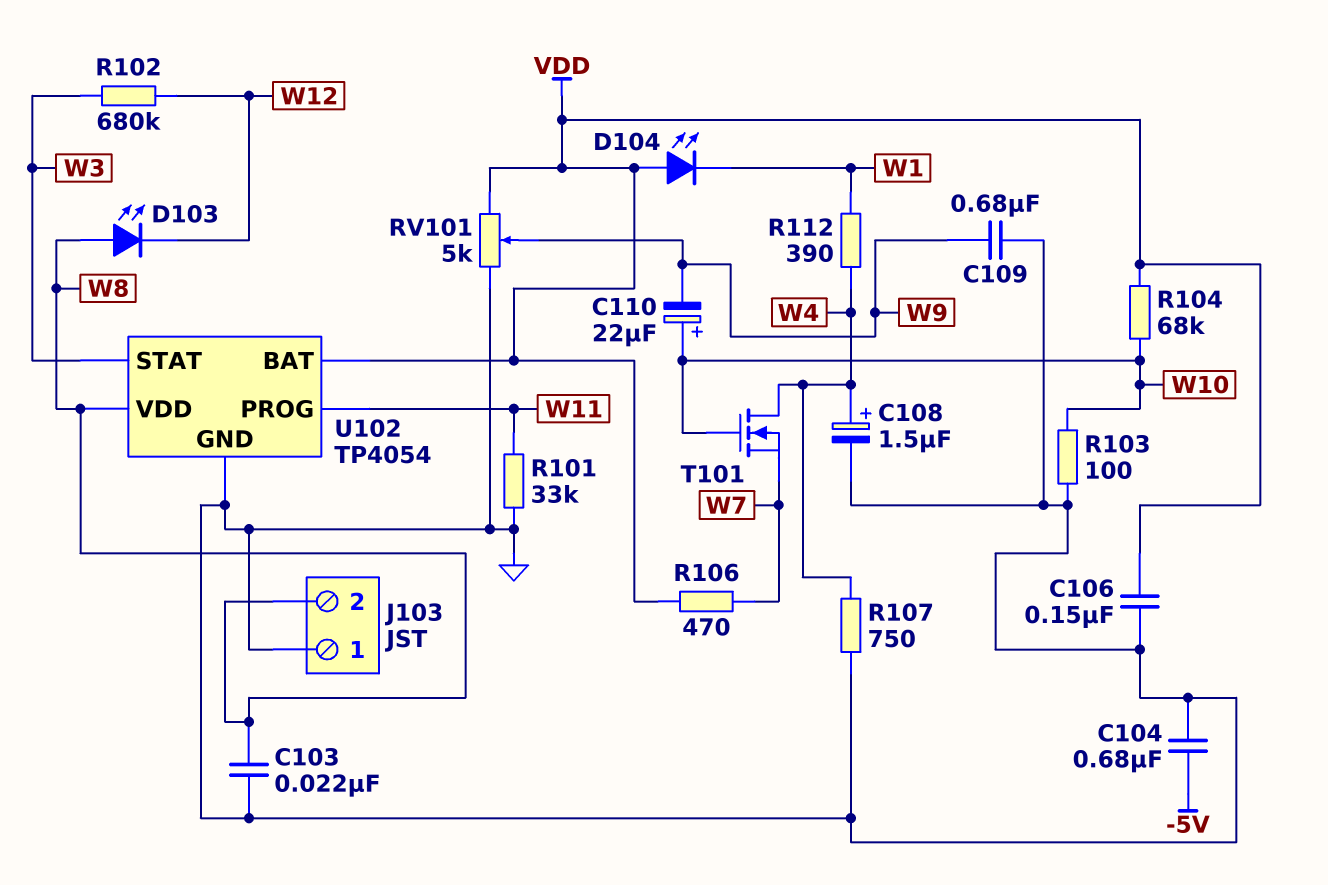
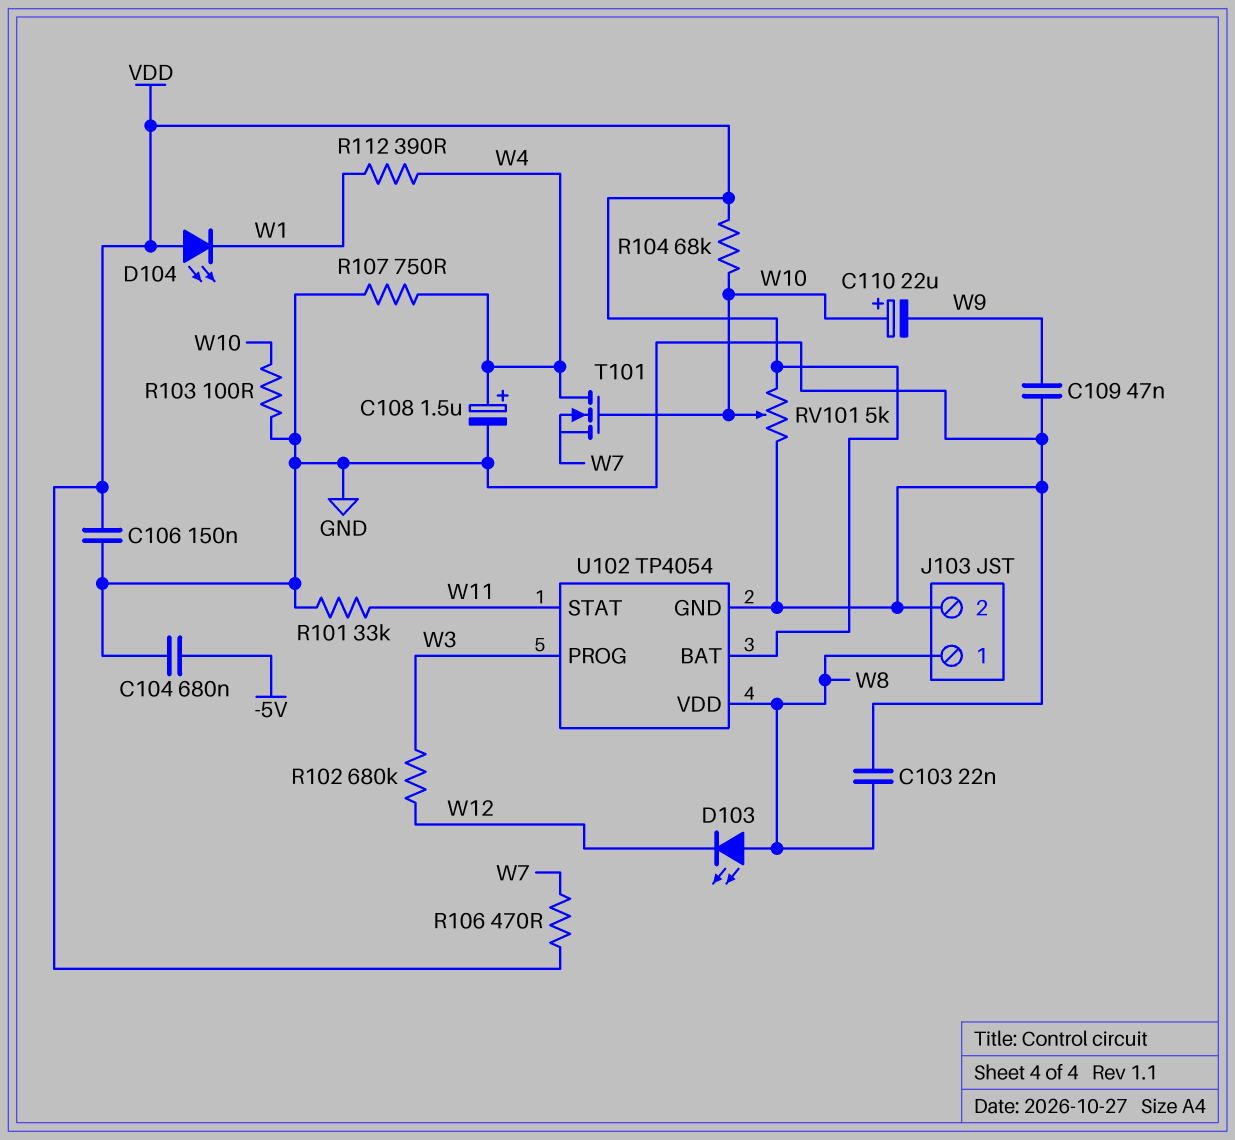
C109: 680nF (GND, W9) -> 47nF (GND, W9)
J103 pin 1: GND -> W8
J103 pin 2: W8 -> GND
RV101: 5k (GND, VDD, wiper W9) -> 5k (GND, VDD, wiper W10)
U102 pin PROG: W11 -> W3
U102 pin STAT: W3 -> W11

